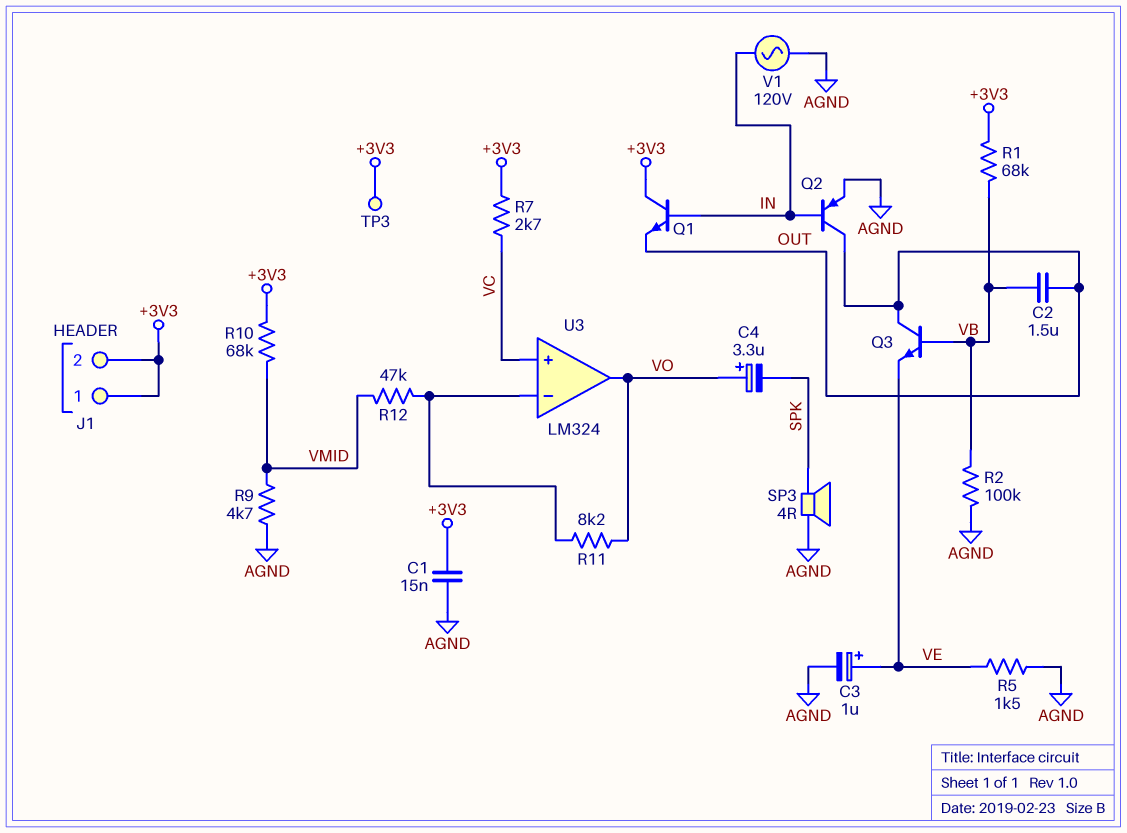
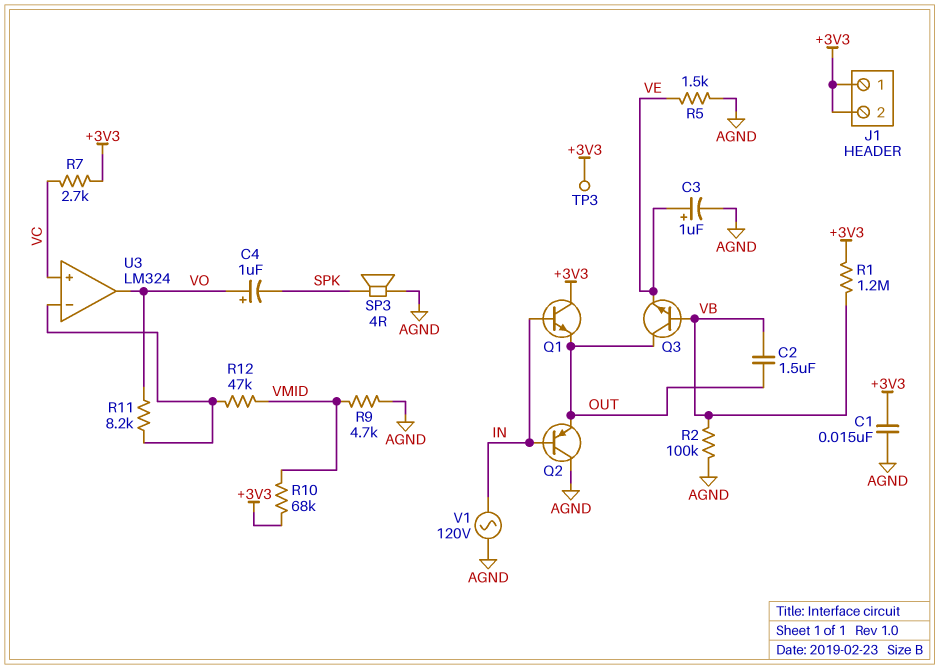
C4: 3.3uF (plus VO, minus SPK) -> 1uF (plus VO, minus SPK)
Q2: PNP (B IN, C OUT, E AGND) -> PNP (B IN, C AGND, E OUT)
R1: 68k (+3V3, VB) -> 1.2M (+3V3, VB)

